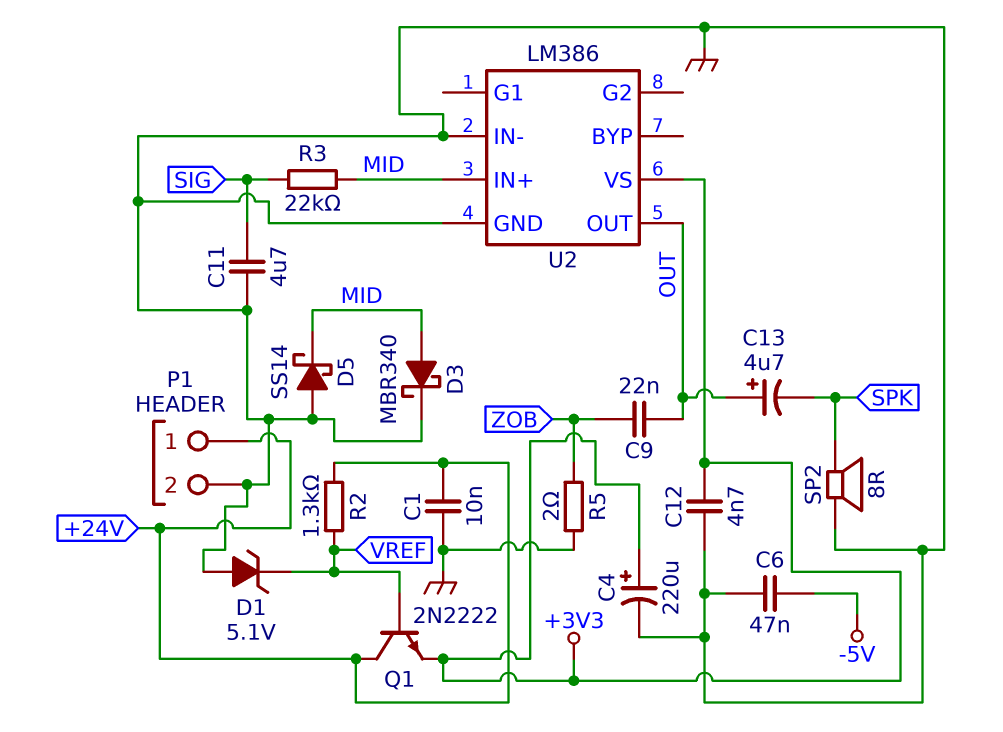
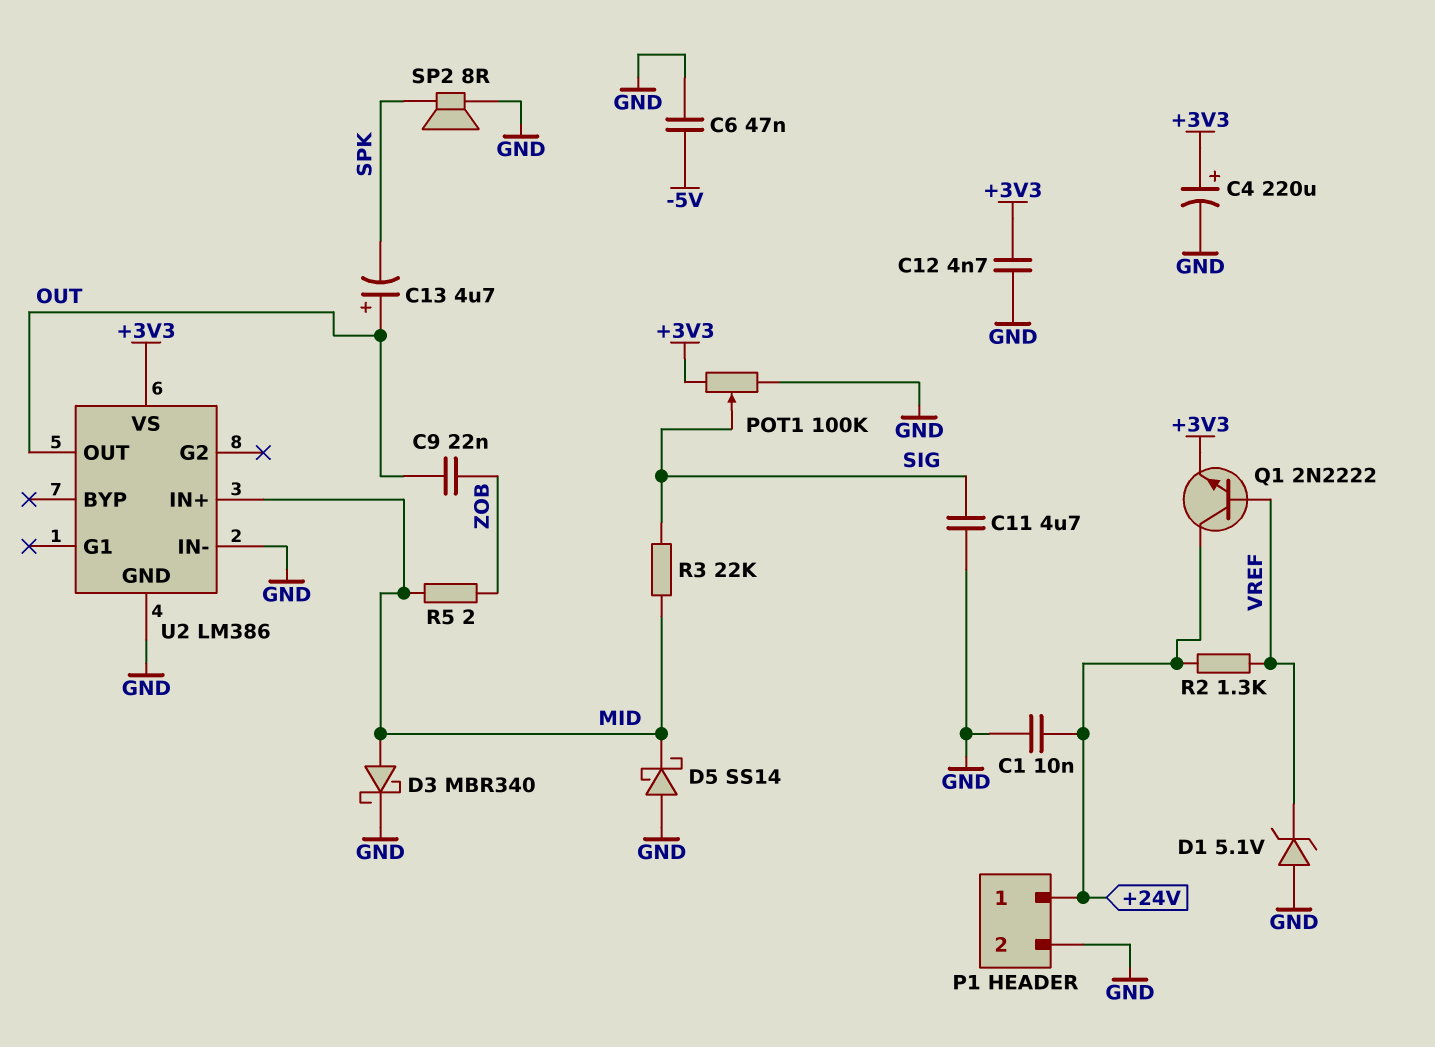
POT1: none -> 100k (+3V3, GND, wiper SIG)
R5: 2 (GND, ZOB) -> 2 (MID, ZOB)

